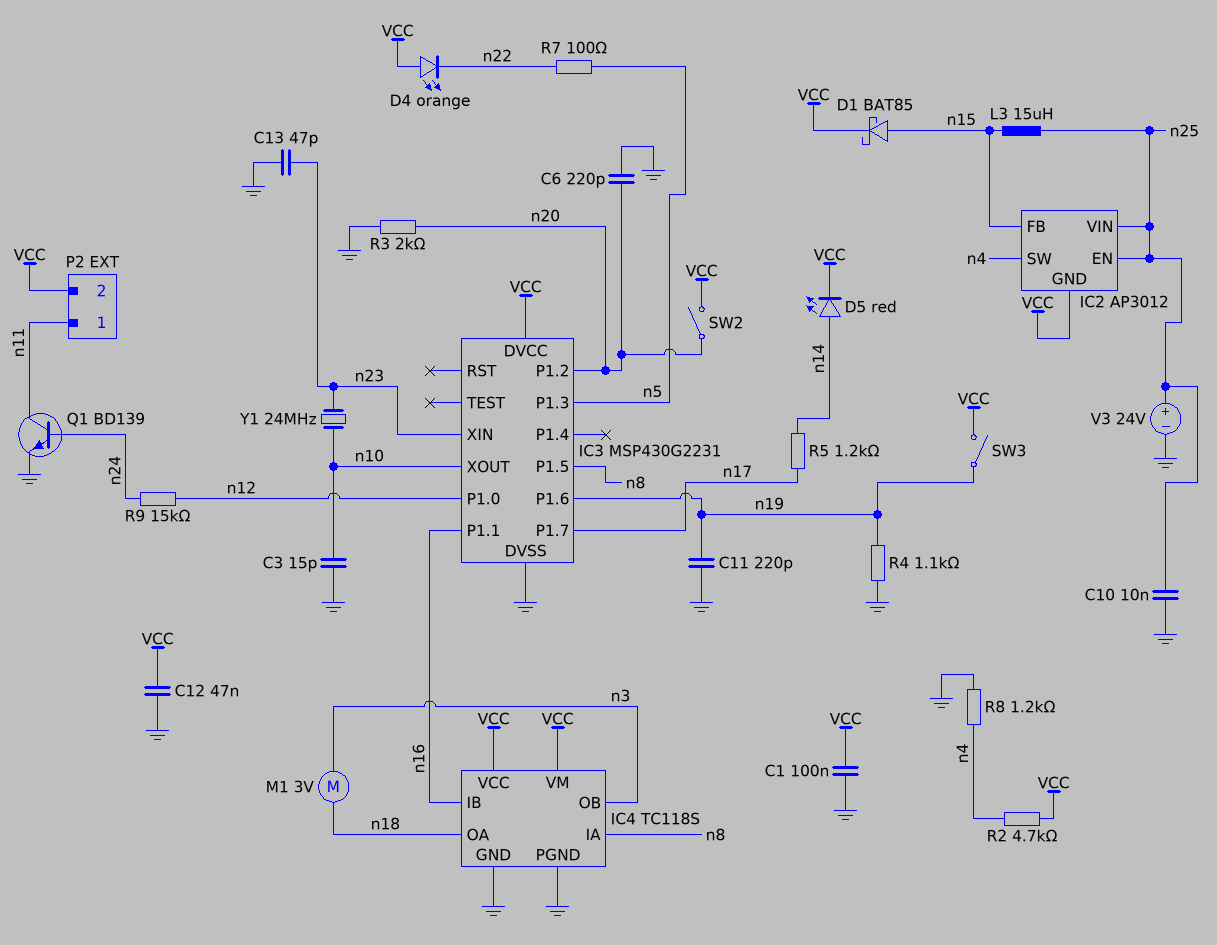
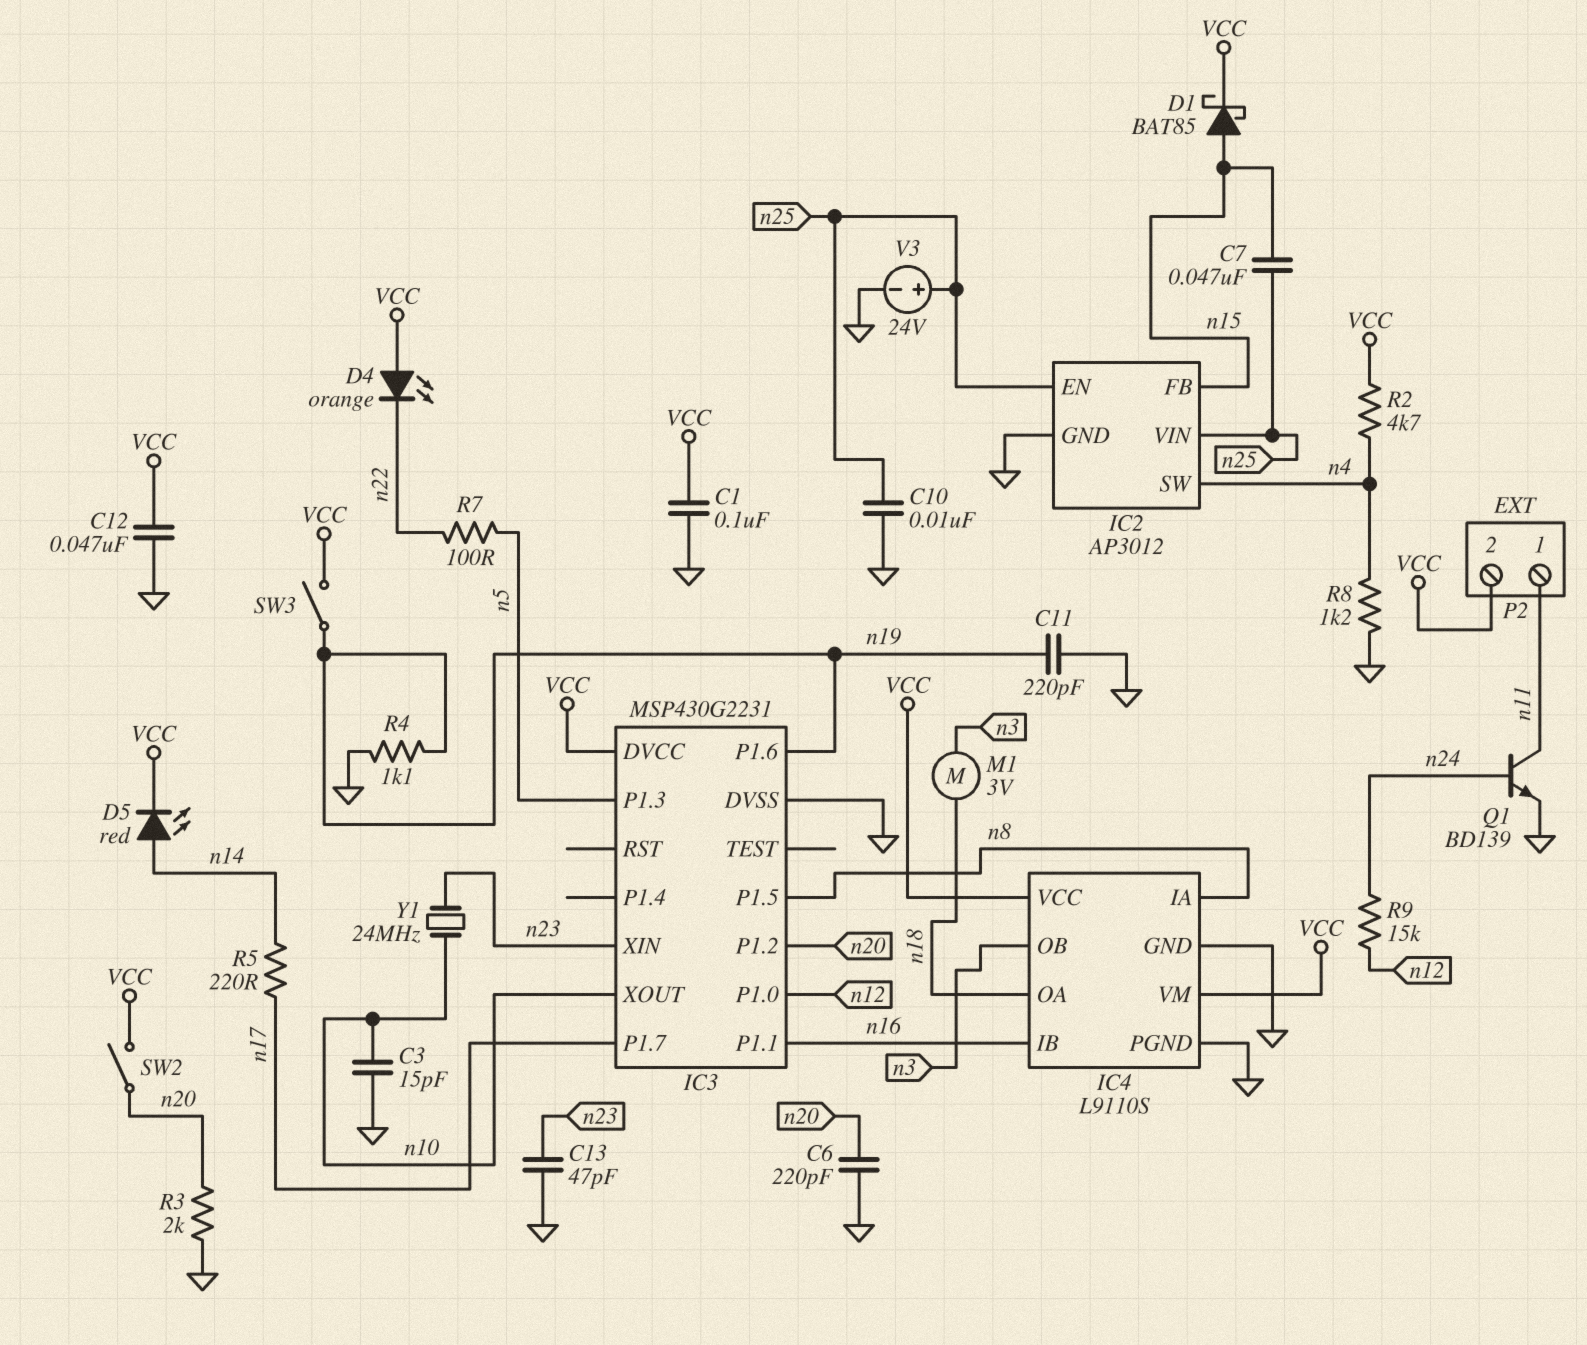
C7: none -> 47nF (n15, n25)
IC2 pin GND: VCC -> GND
IC4: TC118S -> L9110S
L3: 15uH (n15, n25) -> none
R5: 1.2k (n14, n17) -> 220 (n14, n17)

